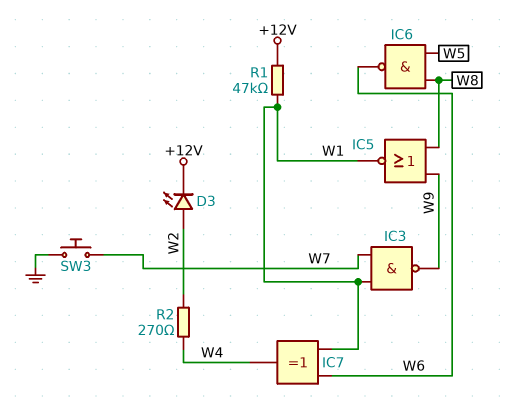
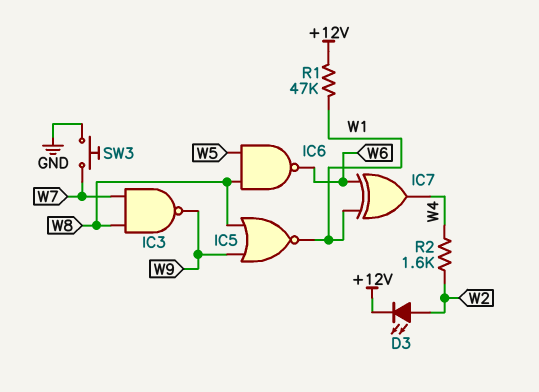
IC3: NAND (in W1, in W7, out W9) -> NAND (in W7, in W8, out W9)
R2: 270 (W2, W4) -> 1.6k (W2, W4)

